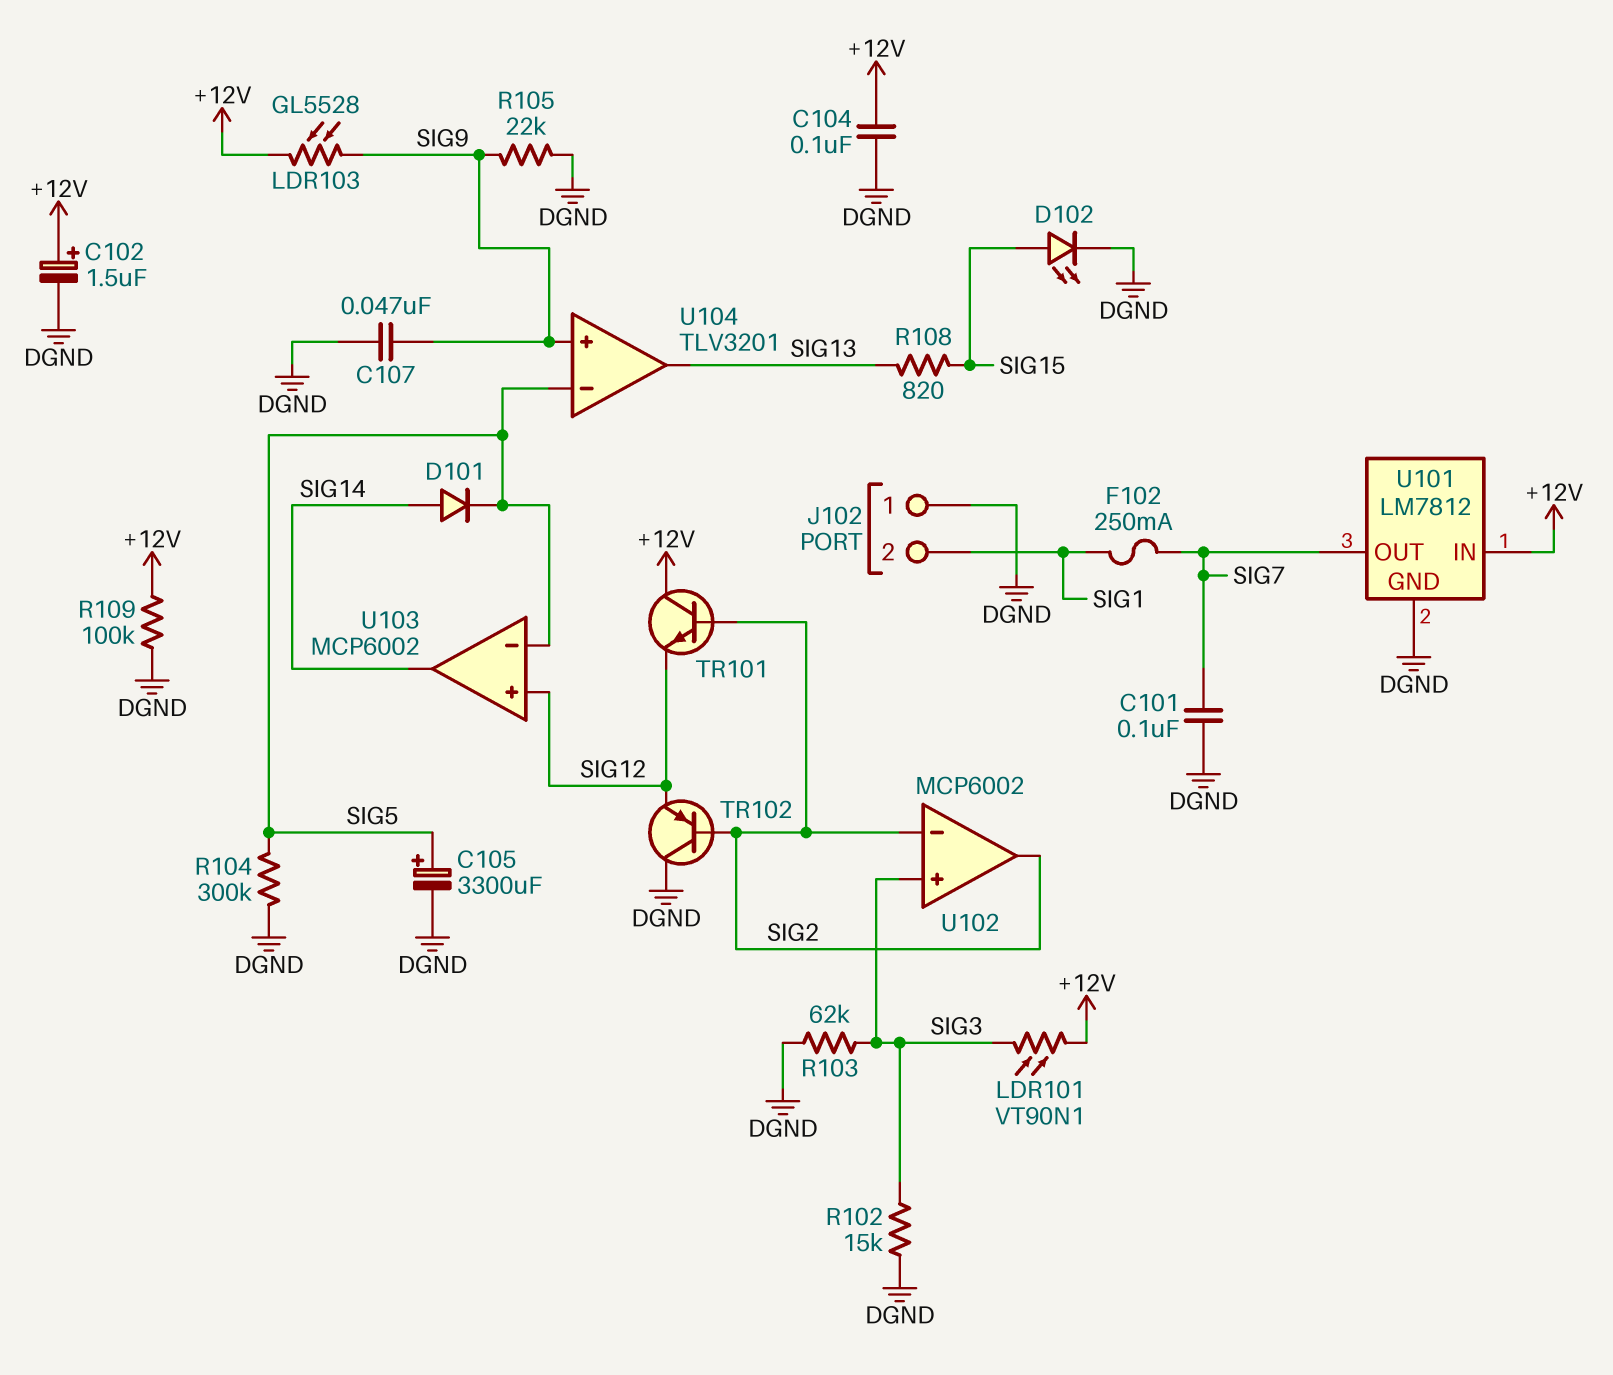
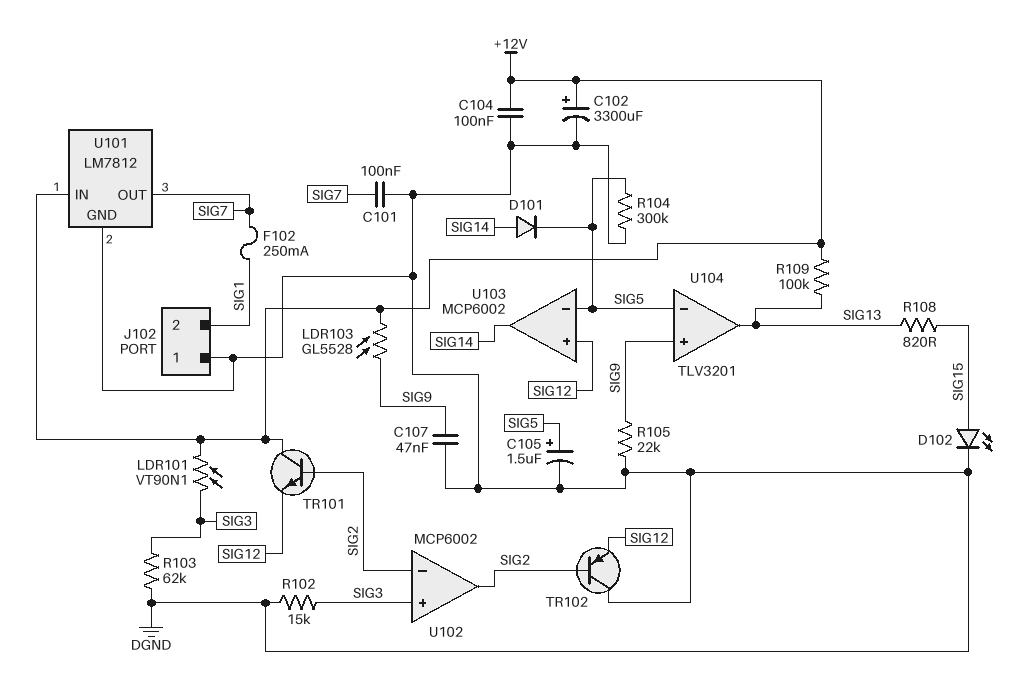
C102: 1.5uF (plus +12V, minus DGND) -> 3300uF (plus +12V, minus DGND)
C105: 3300uF (plus SIG5, minus DGND) -> 1.5uF (plus SIG5, minus DGND)
R109: 100k (+12V, DGND) -> 100k (+12V, SIG13)

